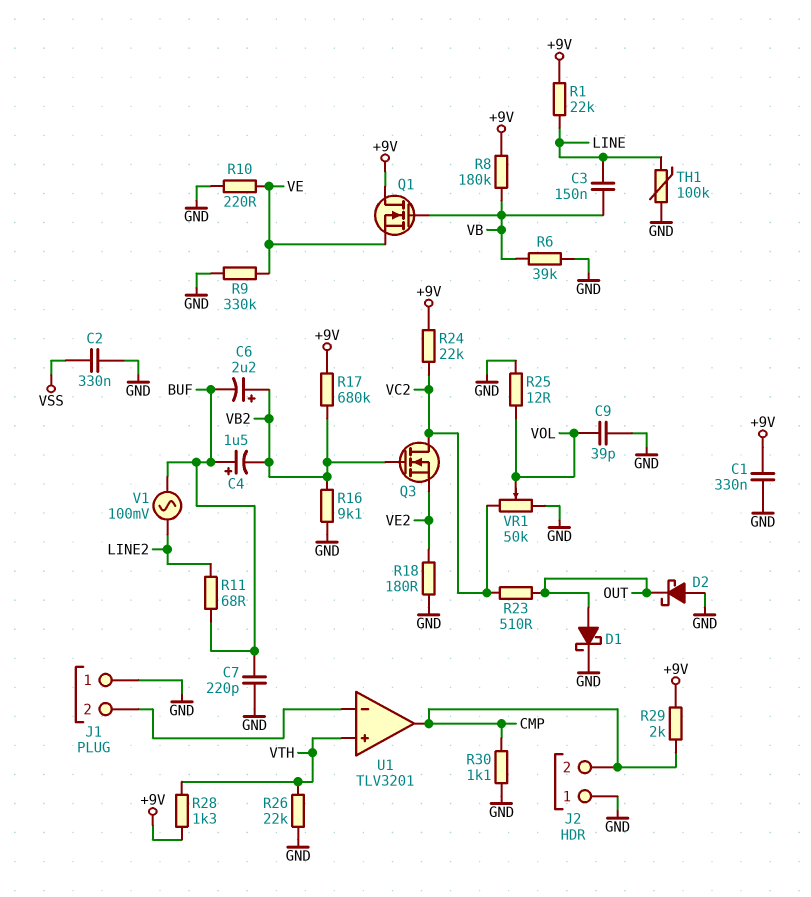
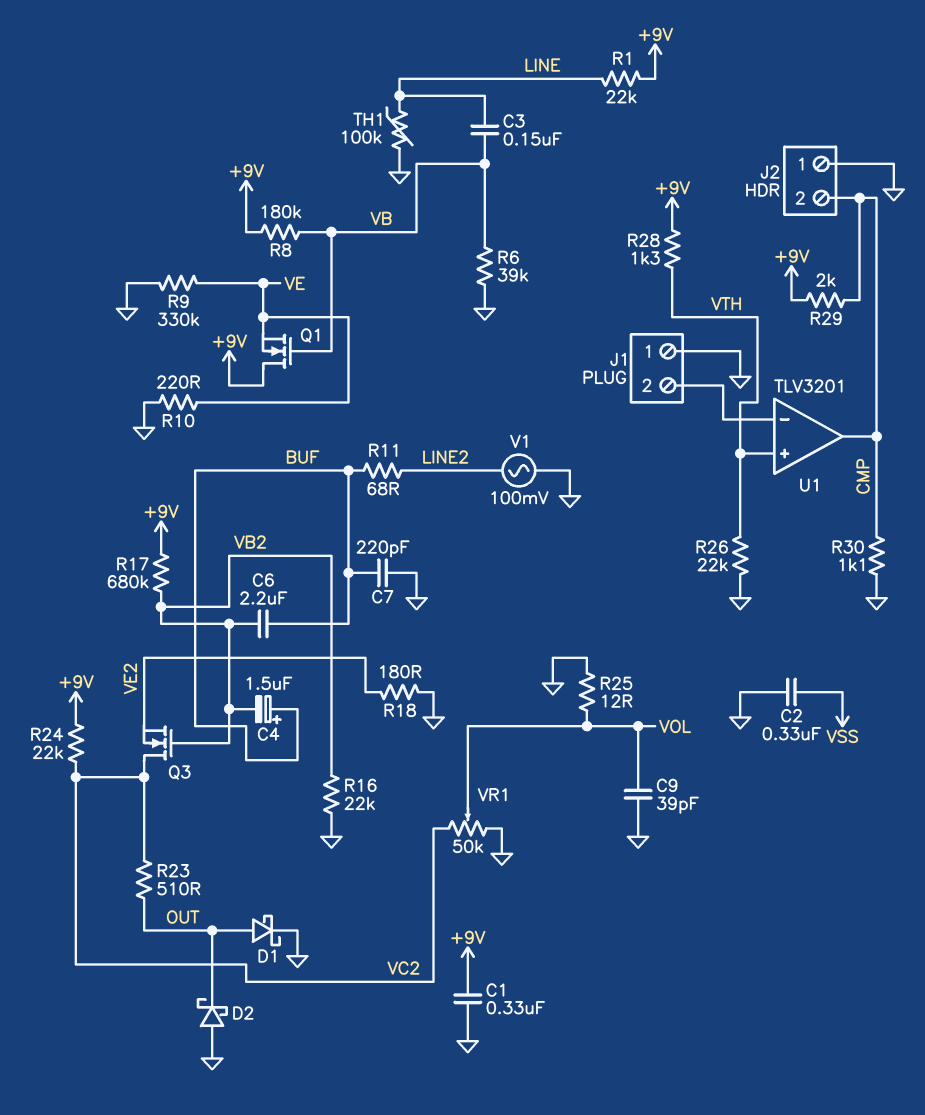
C6: 2.2uF (plus VB2, minus BUF) -> 2.2uF (BUF, VB2)
R16: 9.1k (GND, VB2) -> 22k (GND, VB2)
V1: AC 100mV (BUF, LINE2) -> AC 100mV (GND, LINE2)

